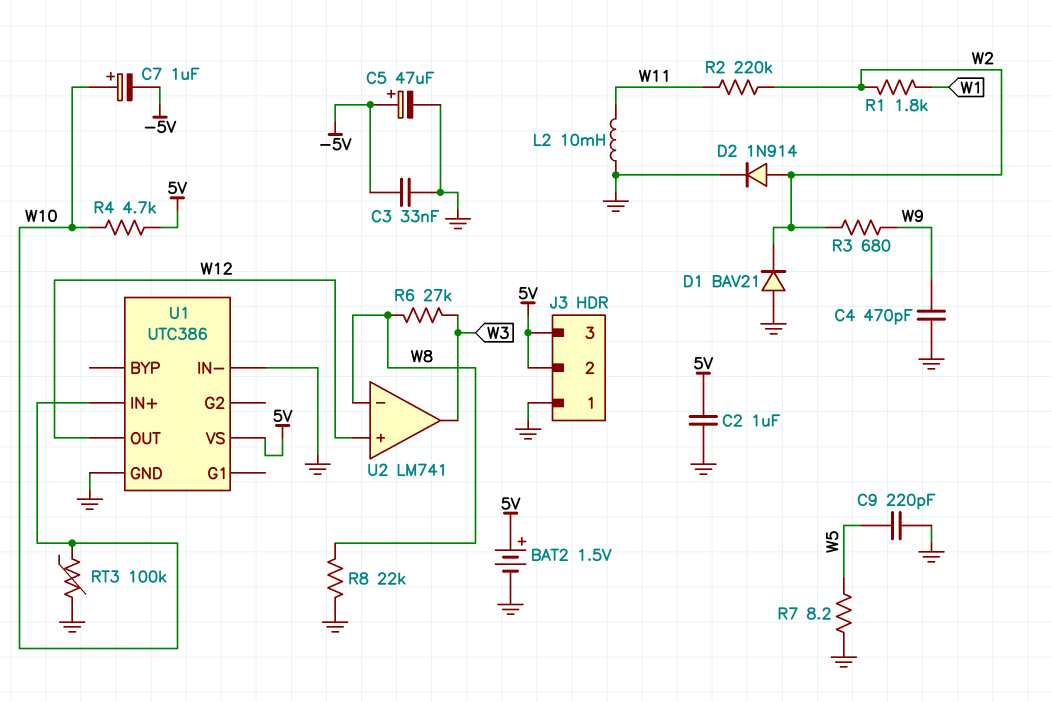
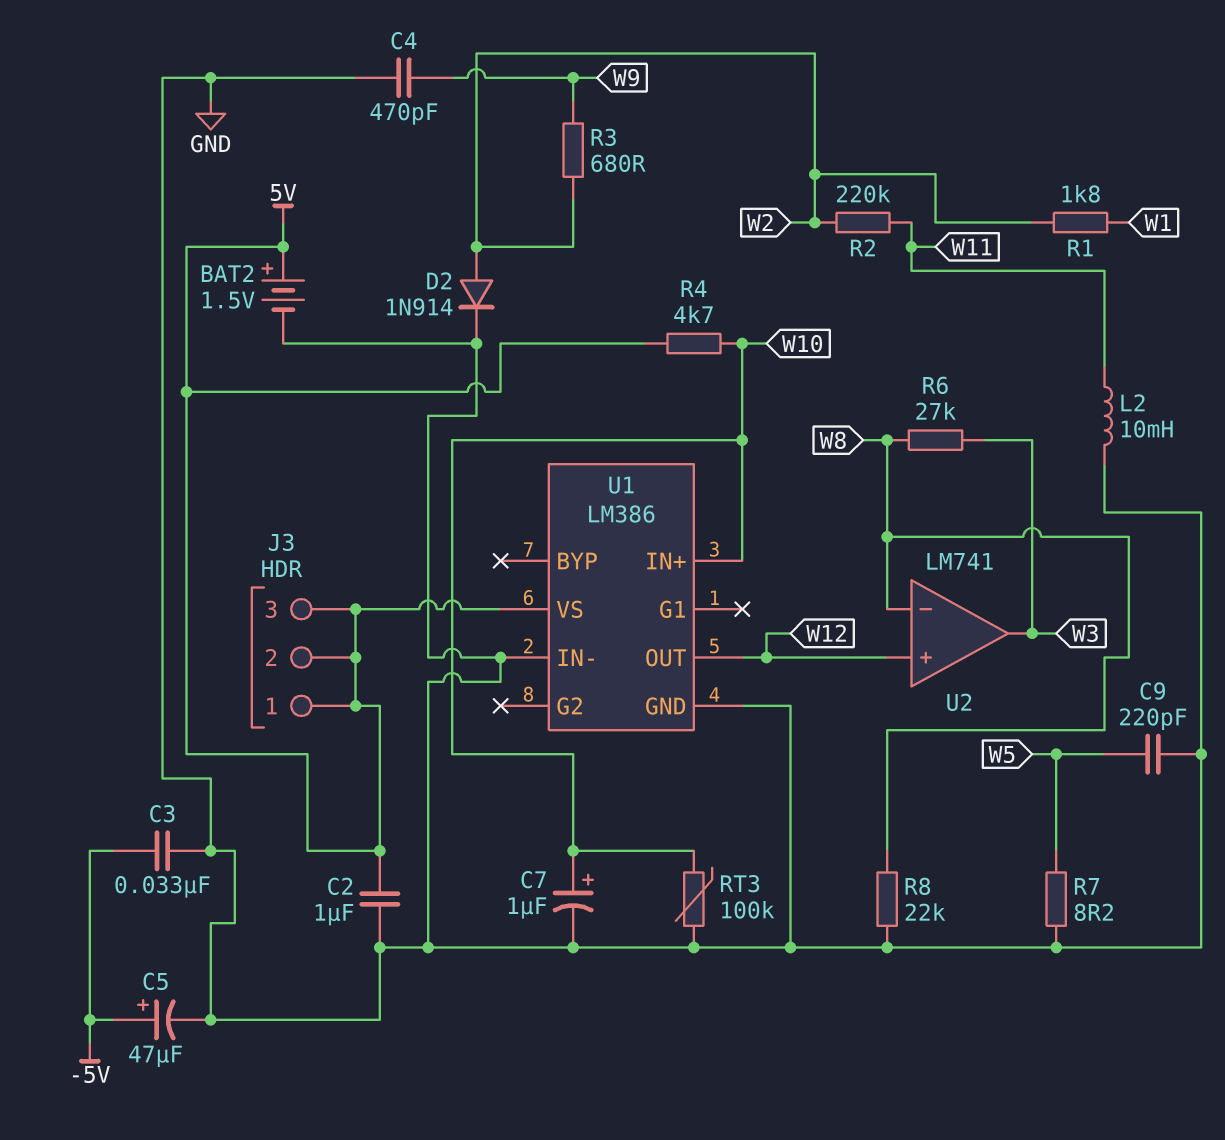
C7: 1uF (plus W10, minus -5V) -> 1uF (plus W10, minus GND)
D1: diode BAV21 (A GND, K W2) -> none
J3 pin 1: GND -> 5V
U1: UTC386 -> LM386

